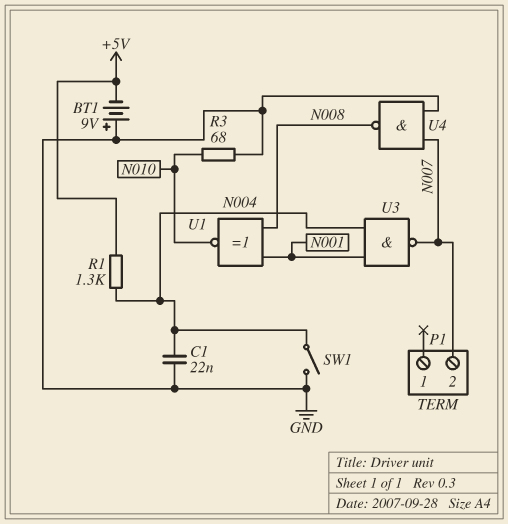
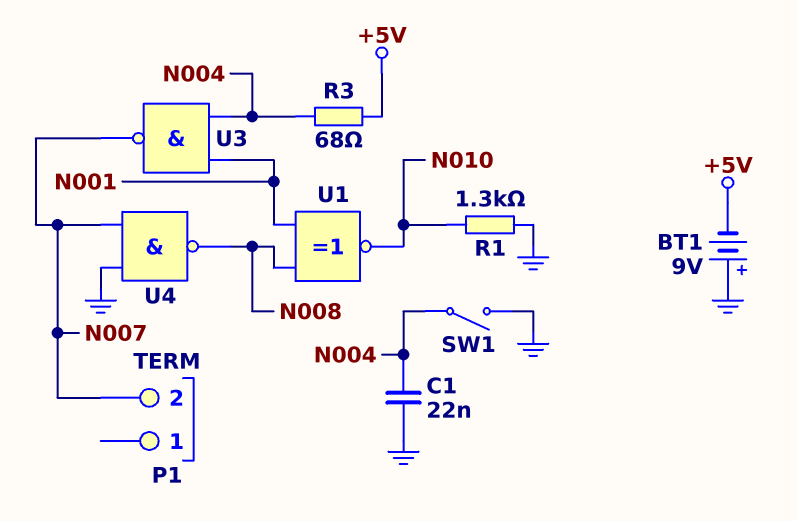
R1: 1.3k (+5V, N004) -> 1.3k (GND, N010)
R3: 68 (GND, N010) -> 68 (+5V, N004)

